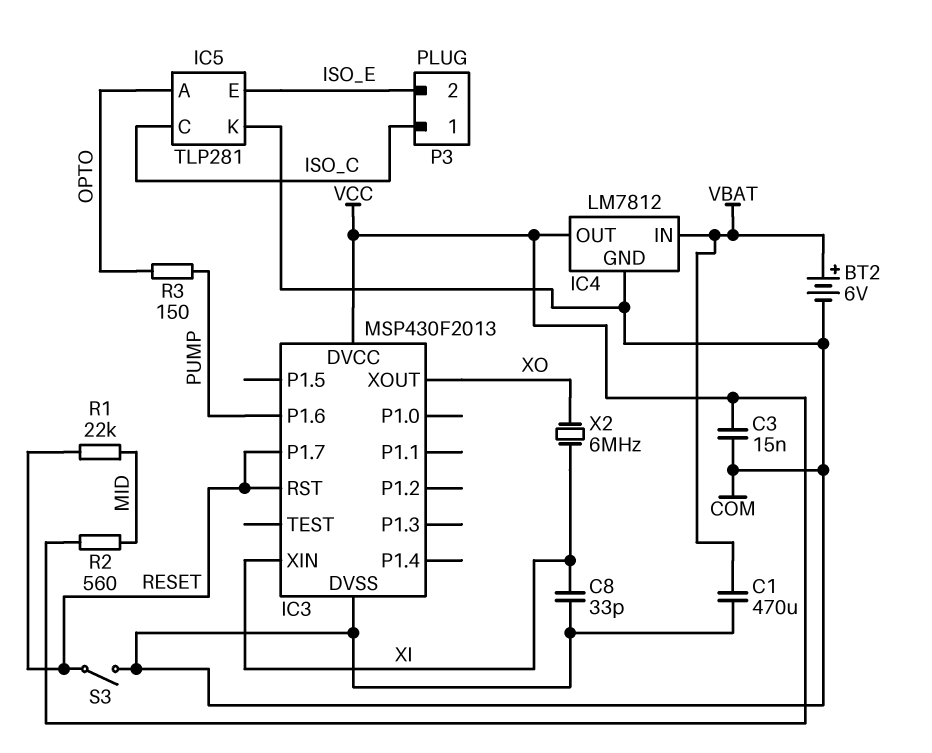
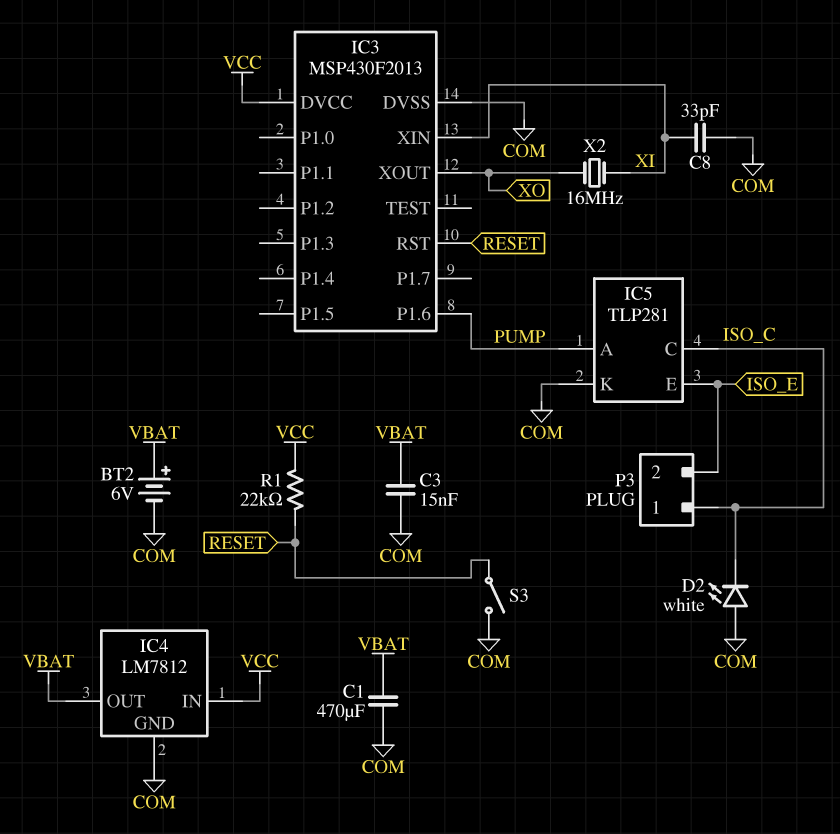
C3: 15nF (COM, VCC) -> 15nF (COM, VBAT)
D2: none -> LED white (A COM, K ISO_C)
IC3 pin P1.7: RESET -> none
IC4 pin IN: VBAT -> VCC
IC4 pin OUT: VCC -> VBAT
IC5 pin A: OPTO -> PUMP
R1: 22k (MID, RESET) -> 22k (RESET, VCC)
R2: 560 (MID, VCC) -> none
R3: 150 (OPTO, PUMP) -> none
X2: 6MHz (XI, XO) -> 16MHz (XI, XO)

